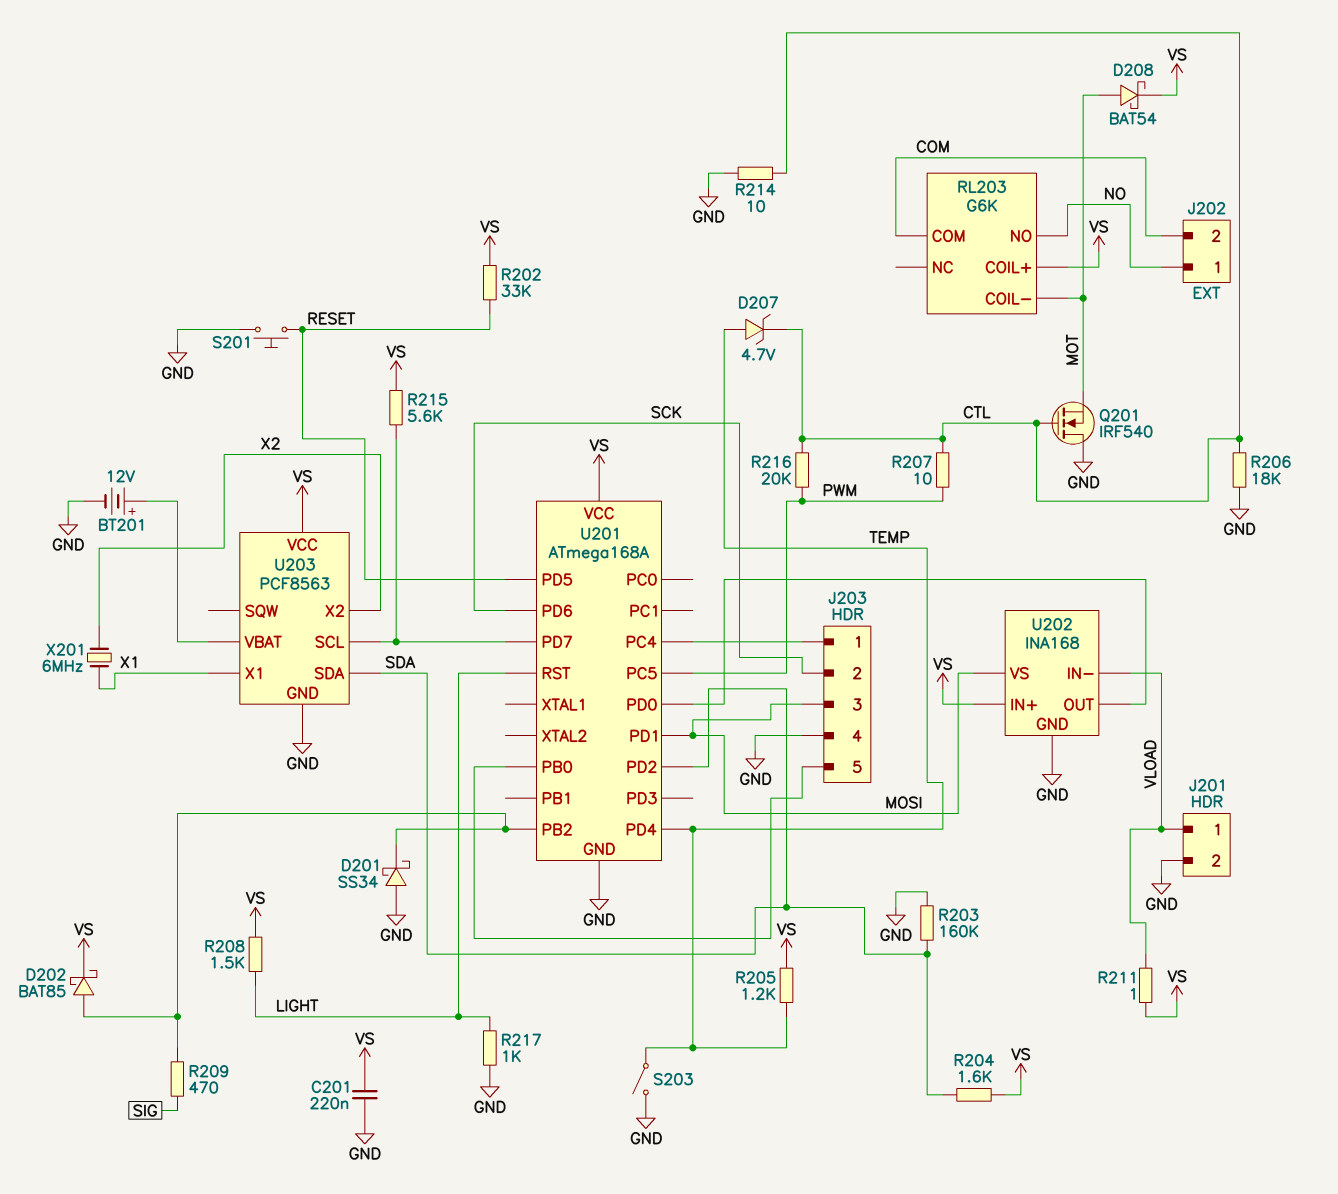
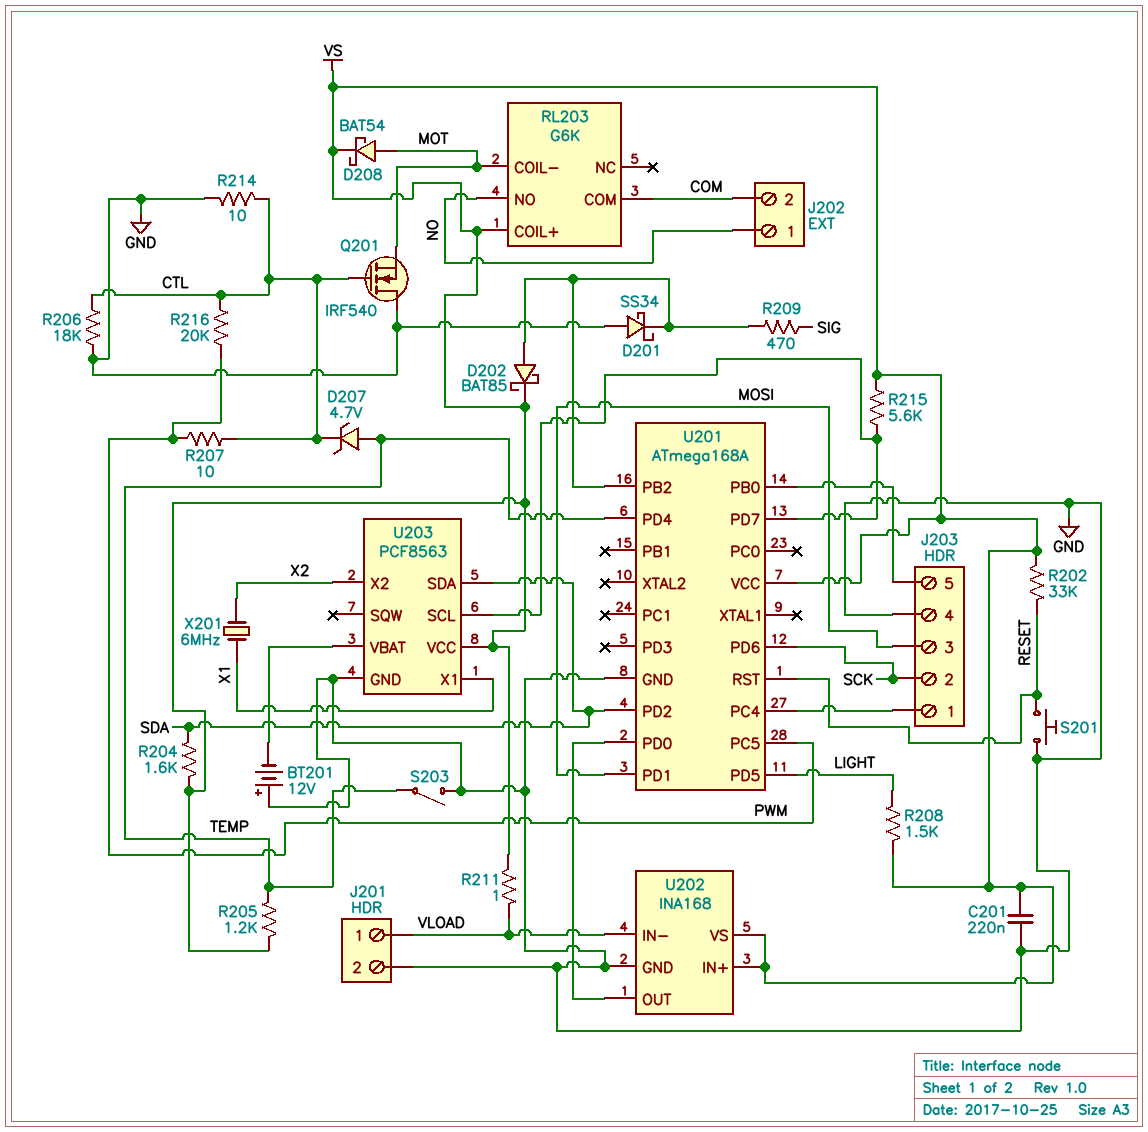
BT201: 12V (plus U203/VBAT, minus GND) -> 12V (plus GND, minus U203/VBAT)
R203: 160k (GND, SDA) -> none
R217: 1k (GND, LIGHT) -> none
U201 pin PD5: RESET -> LIGHT
U201 pin RST: LIGHT -> RESET
U202 pin VS: MOSI -> VS

